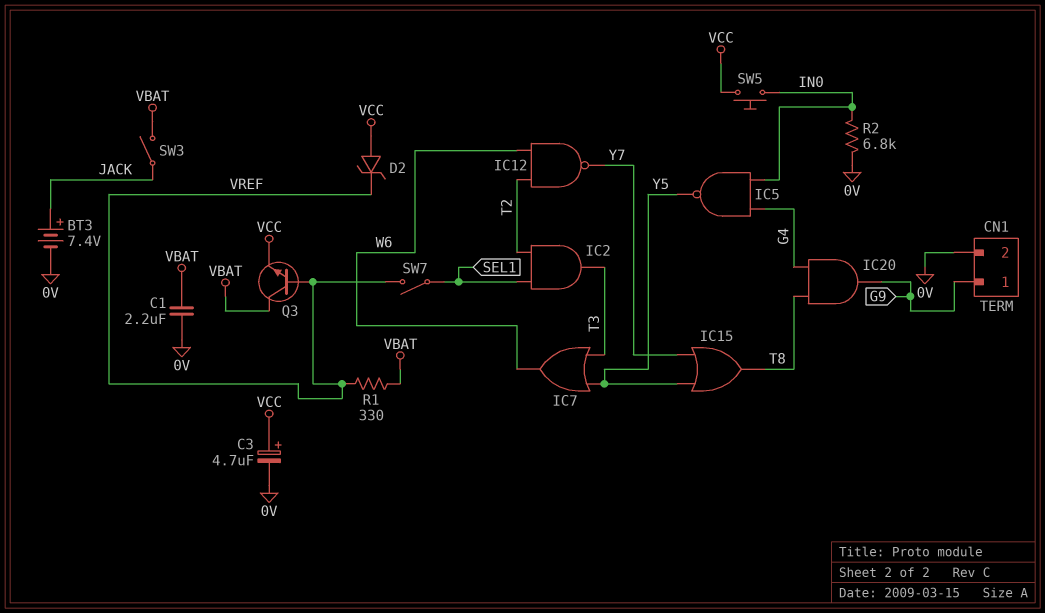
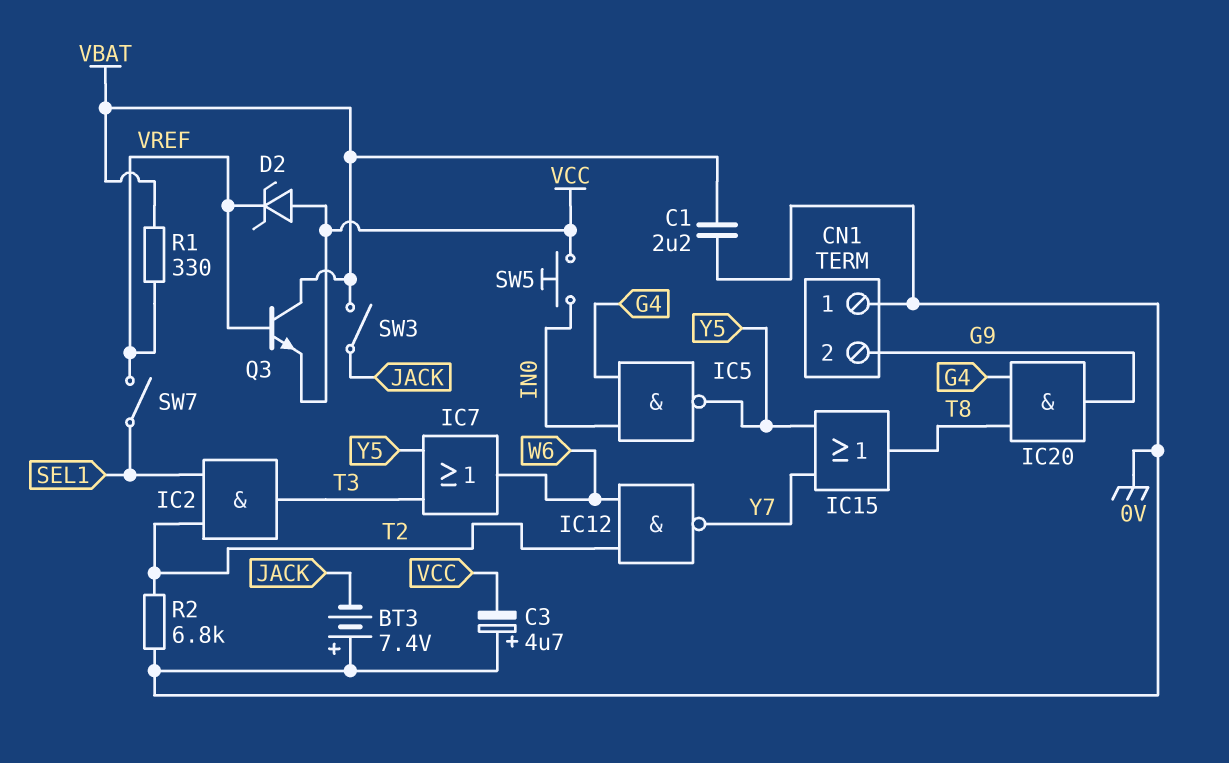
BT3: 7.4V (plus JACK, minus 0V) -> 7.4V (plus 0V, minus JACK)
C3: 4.7uF (plus VCC, minus 0V) -> 4.7uF (plus 0V, minus VCC)
CN1 pin 1: G9 -> 0V
CN1 pin 2: 0V -> G9
R2: 6.8k (0V, IN0) -> 6.8k (0V, T2)

